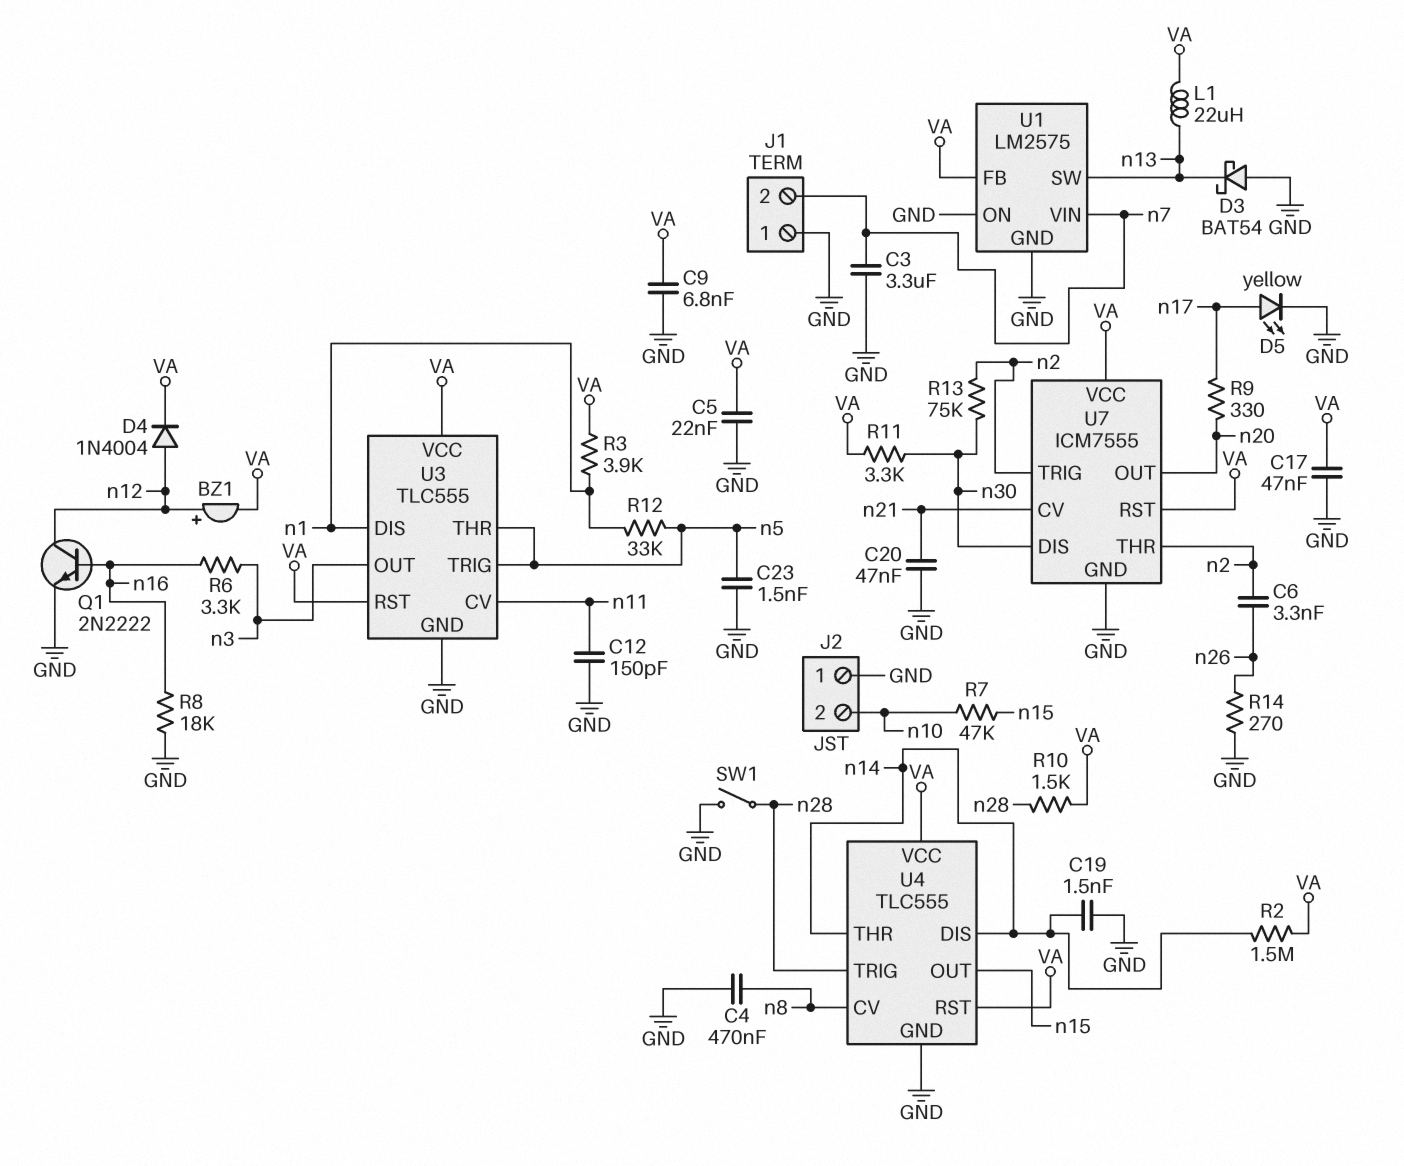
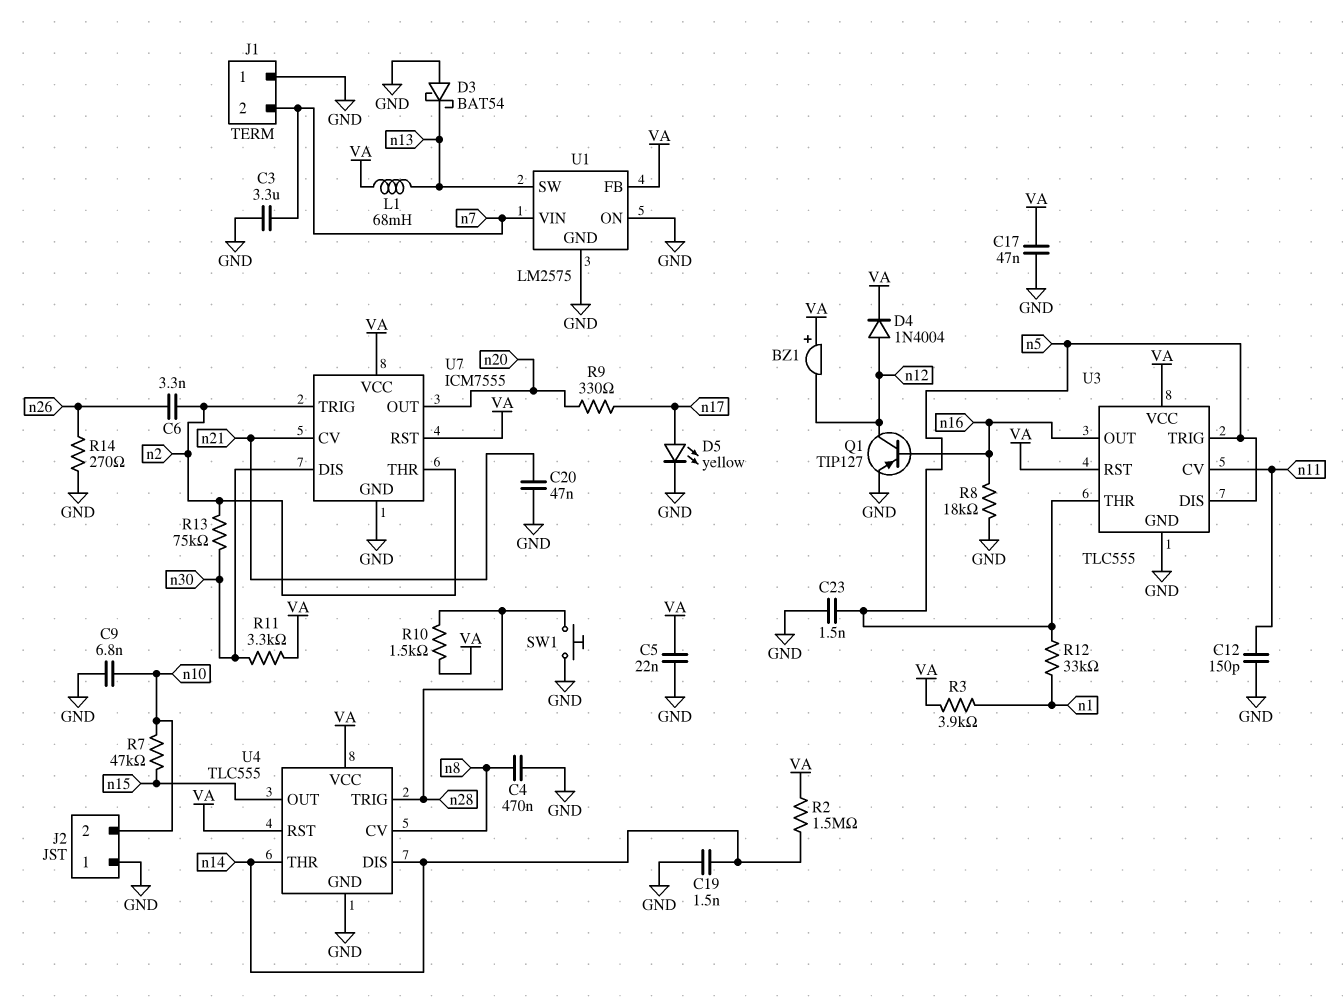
BZ1: buzzer (plus n12, minus VA) -> buzzer (plus VA, minus n12)
C9: 6.8nF (GND, VA) -> 6.8nF (GND, n10)
L1: 22uH (VA, n13) -> 68mH (VA, n13)
Q1: NPN 2N2222 (B n16, C n12, E GND) -> PNP TIP127 (B n16, C n12, E GND)
R6: 3.3k (n3, n16) -> none
SW1: switch (GND, n28) -> button (GND, n28)
U3 pin DIS: n1 -> n5
U3 pin OUT: n3 -> n16

